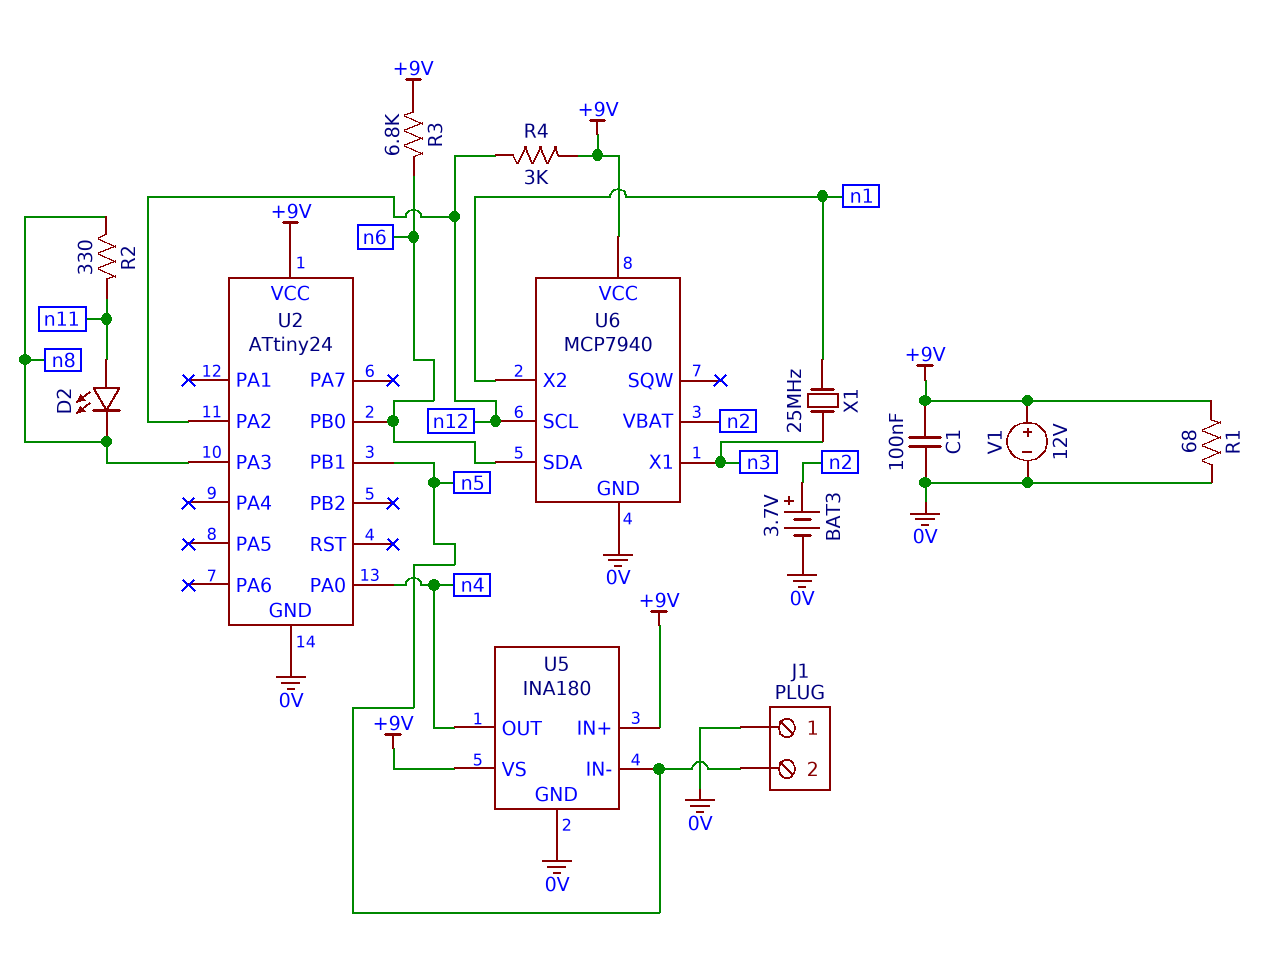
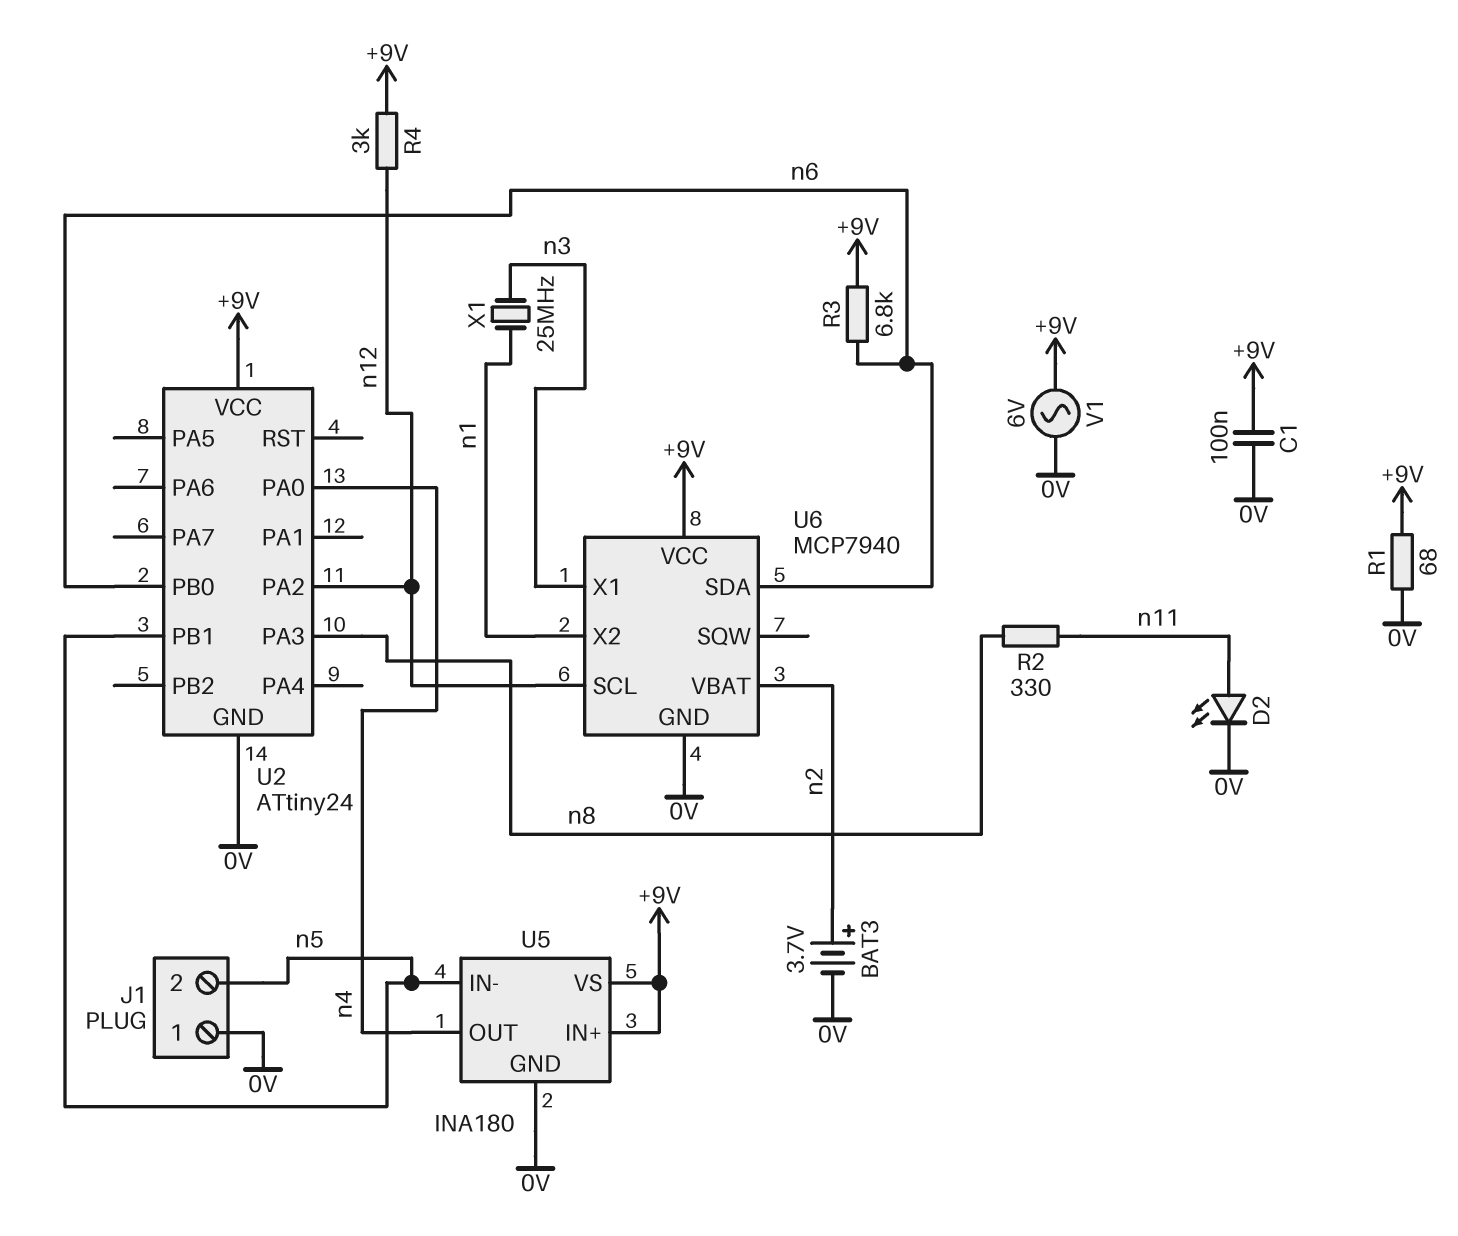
D2: LED (A n11, K n8) -> LED (A n11, K 0V)
V1: 12V (plus +9V, minus 0V) -> AC 6V (+9V, 0V)

